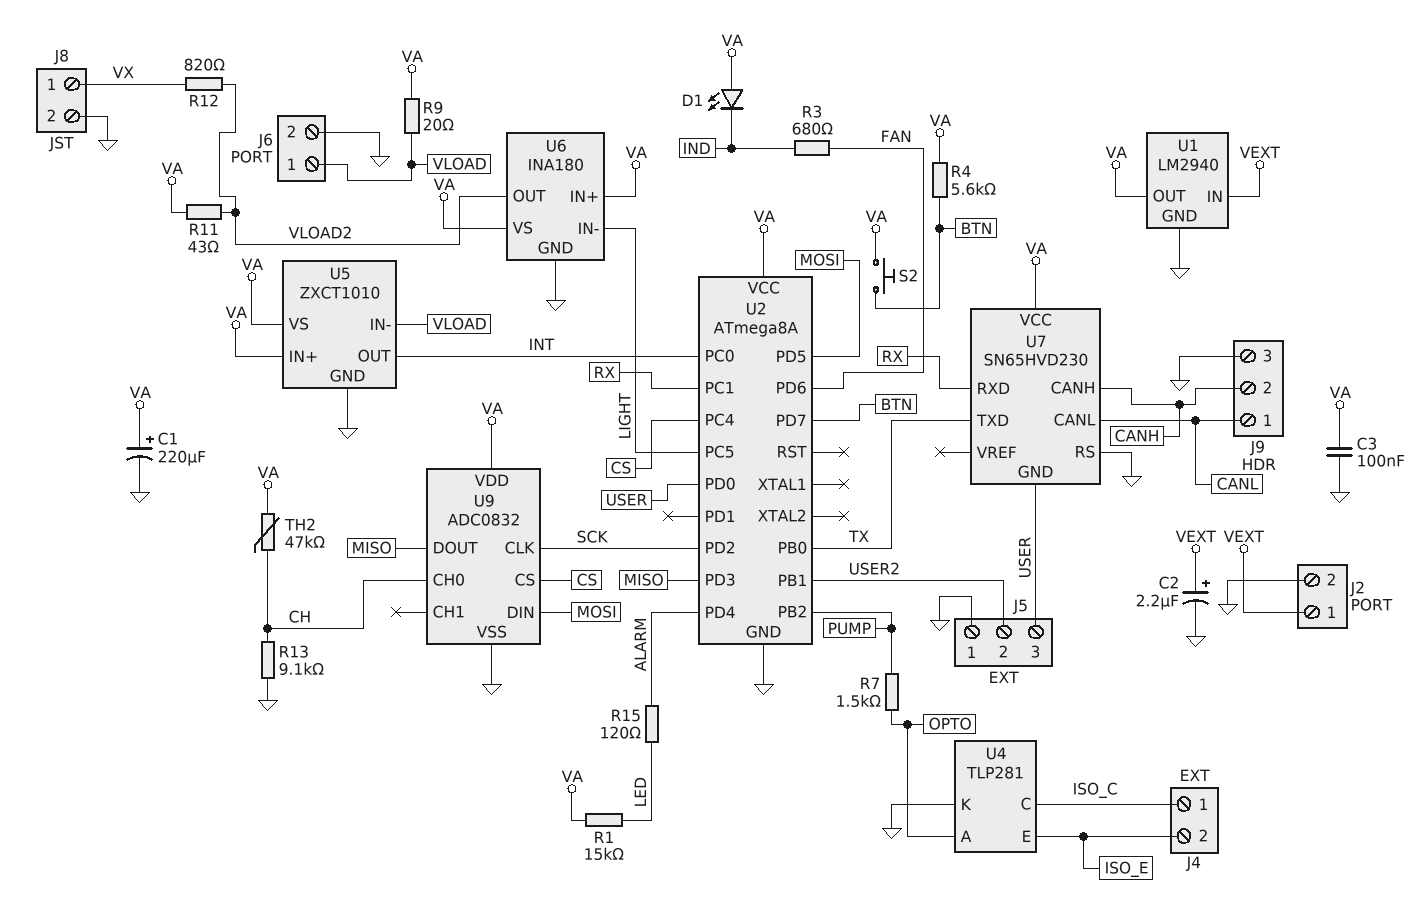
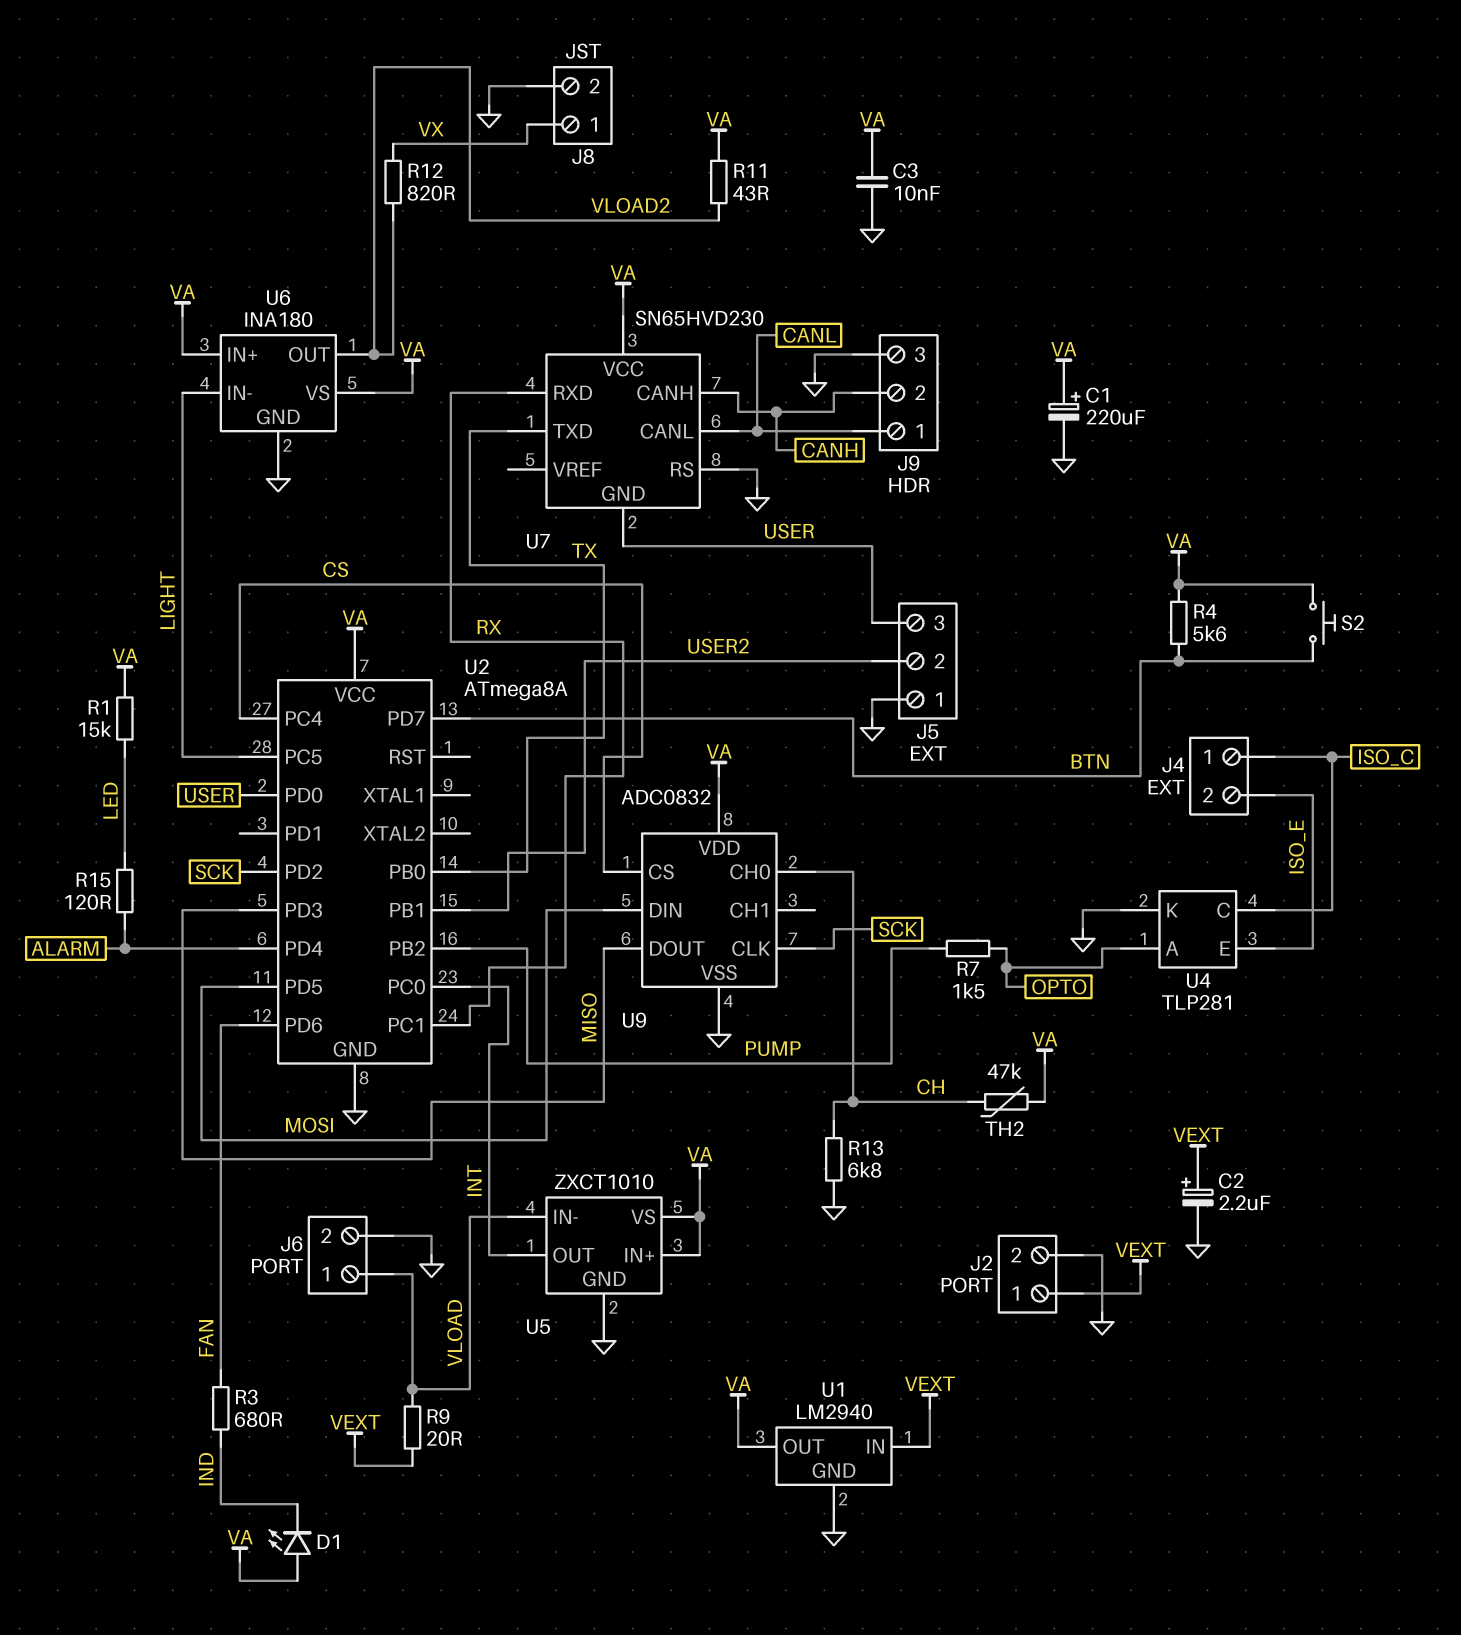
C3: 100nF (GND, VA) -> 10nF (GND, VA)
R9: 20 (VA, VLOAD) -> 20 (VEXT, VLOAD)
R13: 9.1k (CH, GND) -> 6.8k (CH, GND)

